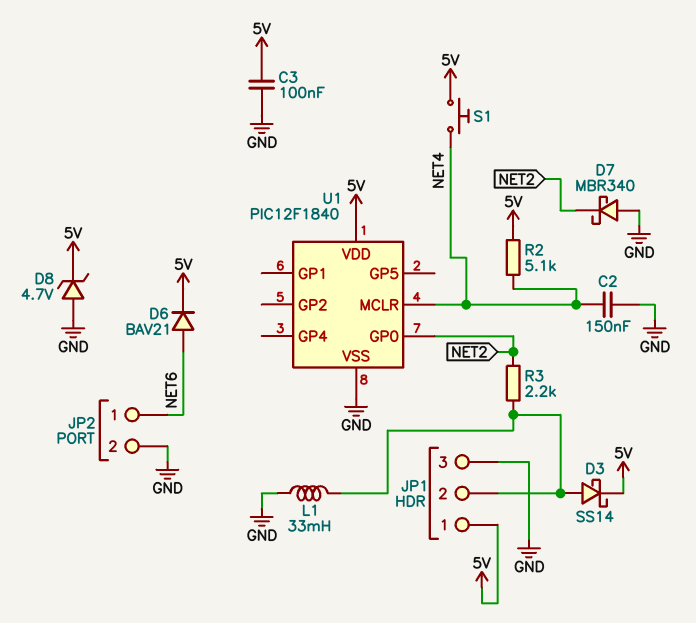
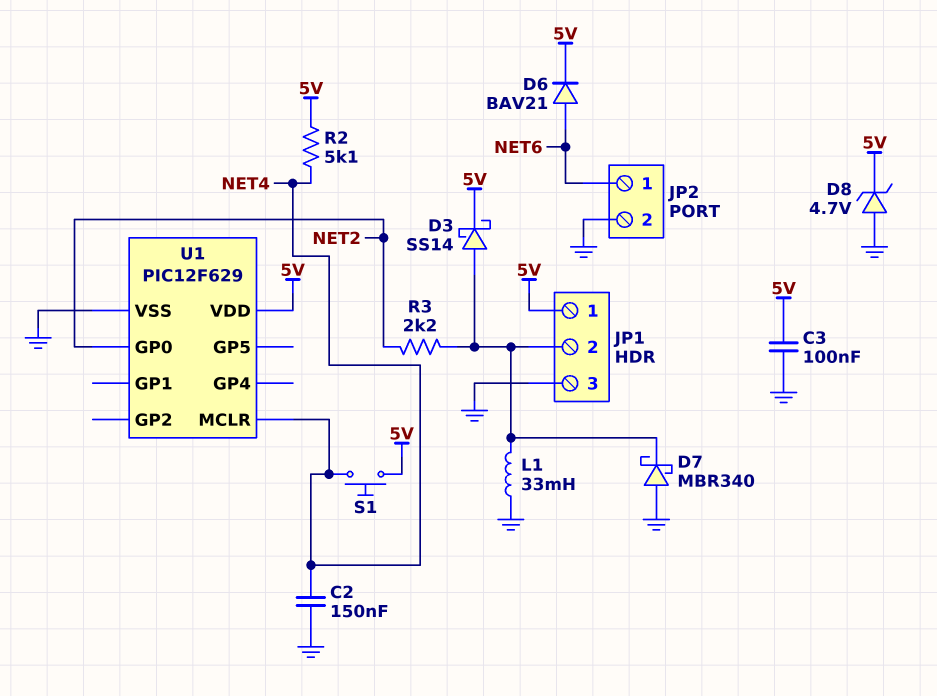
D7: schottky MBR340 (A GND, K NET2) -> schottky MBR340 (A GND, K JP1/2)
U1: PIC12F1840 -> PIC12F629

